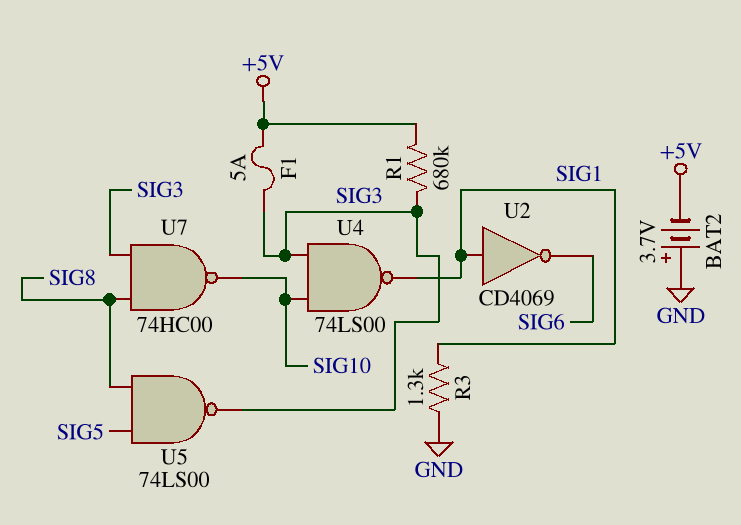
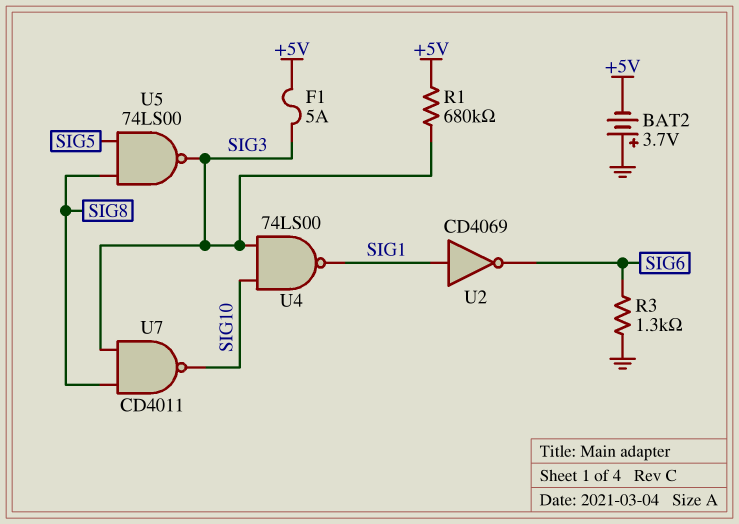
R3: 1.3k (GND, SIG1) -> 1.3k (GND, SIG6)
U7: NAND 74HC00 (in SIG3, in SIG8, out SIG10) -> NAND CD4011 (in SIG3, in SIG8, out SIG10)

